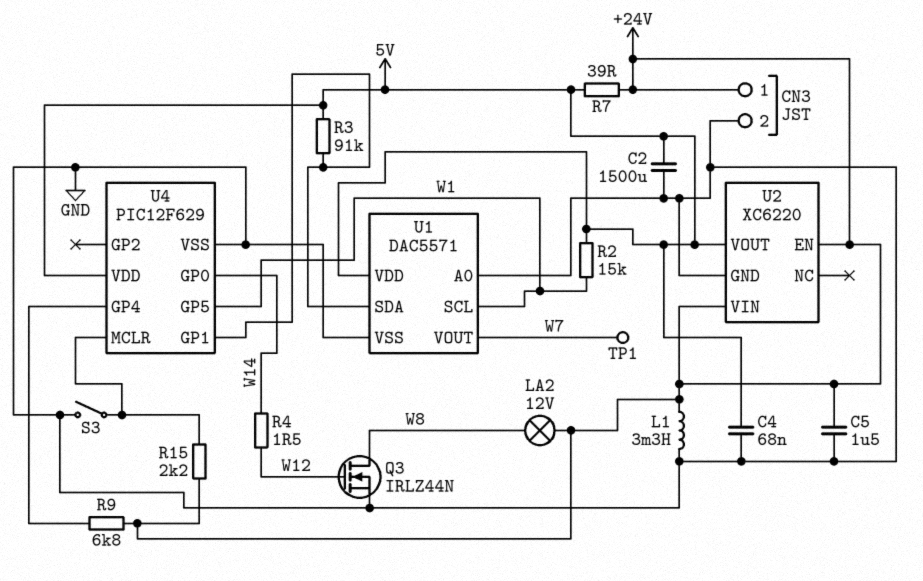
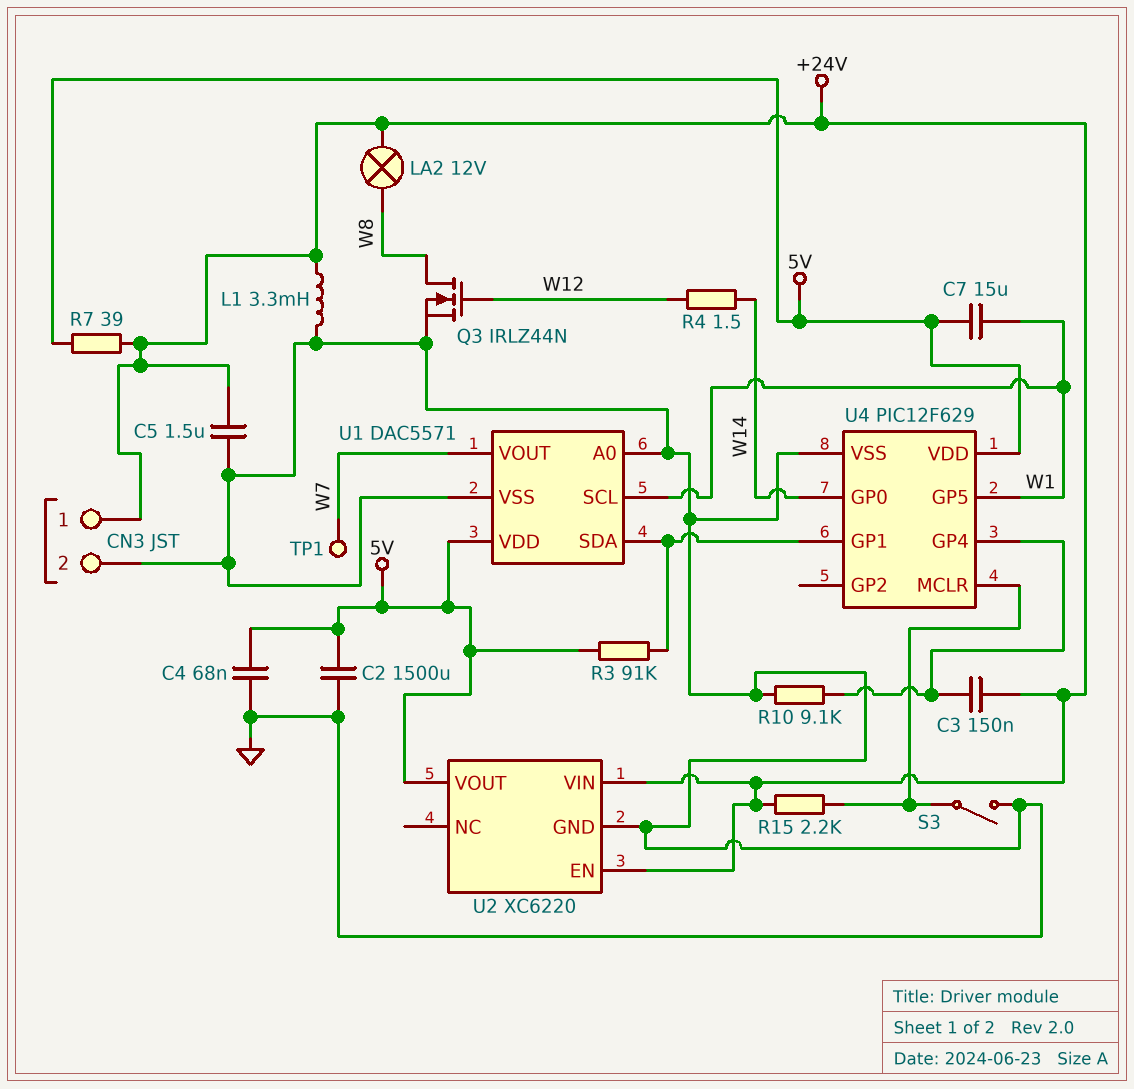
C3: none -> 150nF (+24V, U4/GP4)
C7: none -> 15uF (5V, W1)
R2: 15k (5V, W1) -> none
R9: 6.8k (+24V, U4/GP4) -> none
R10: none -> 9.1k (GND, U4/GP4)

